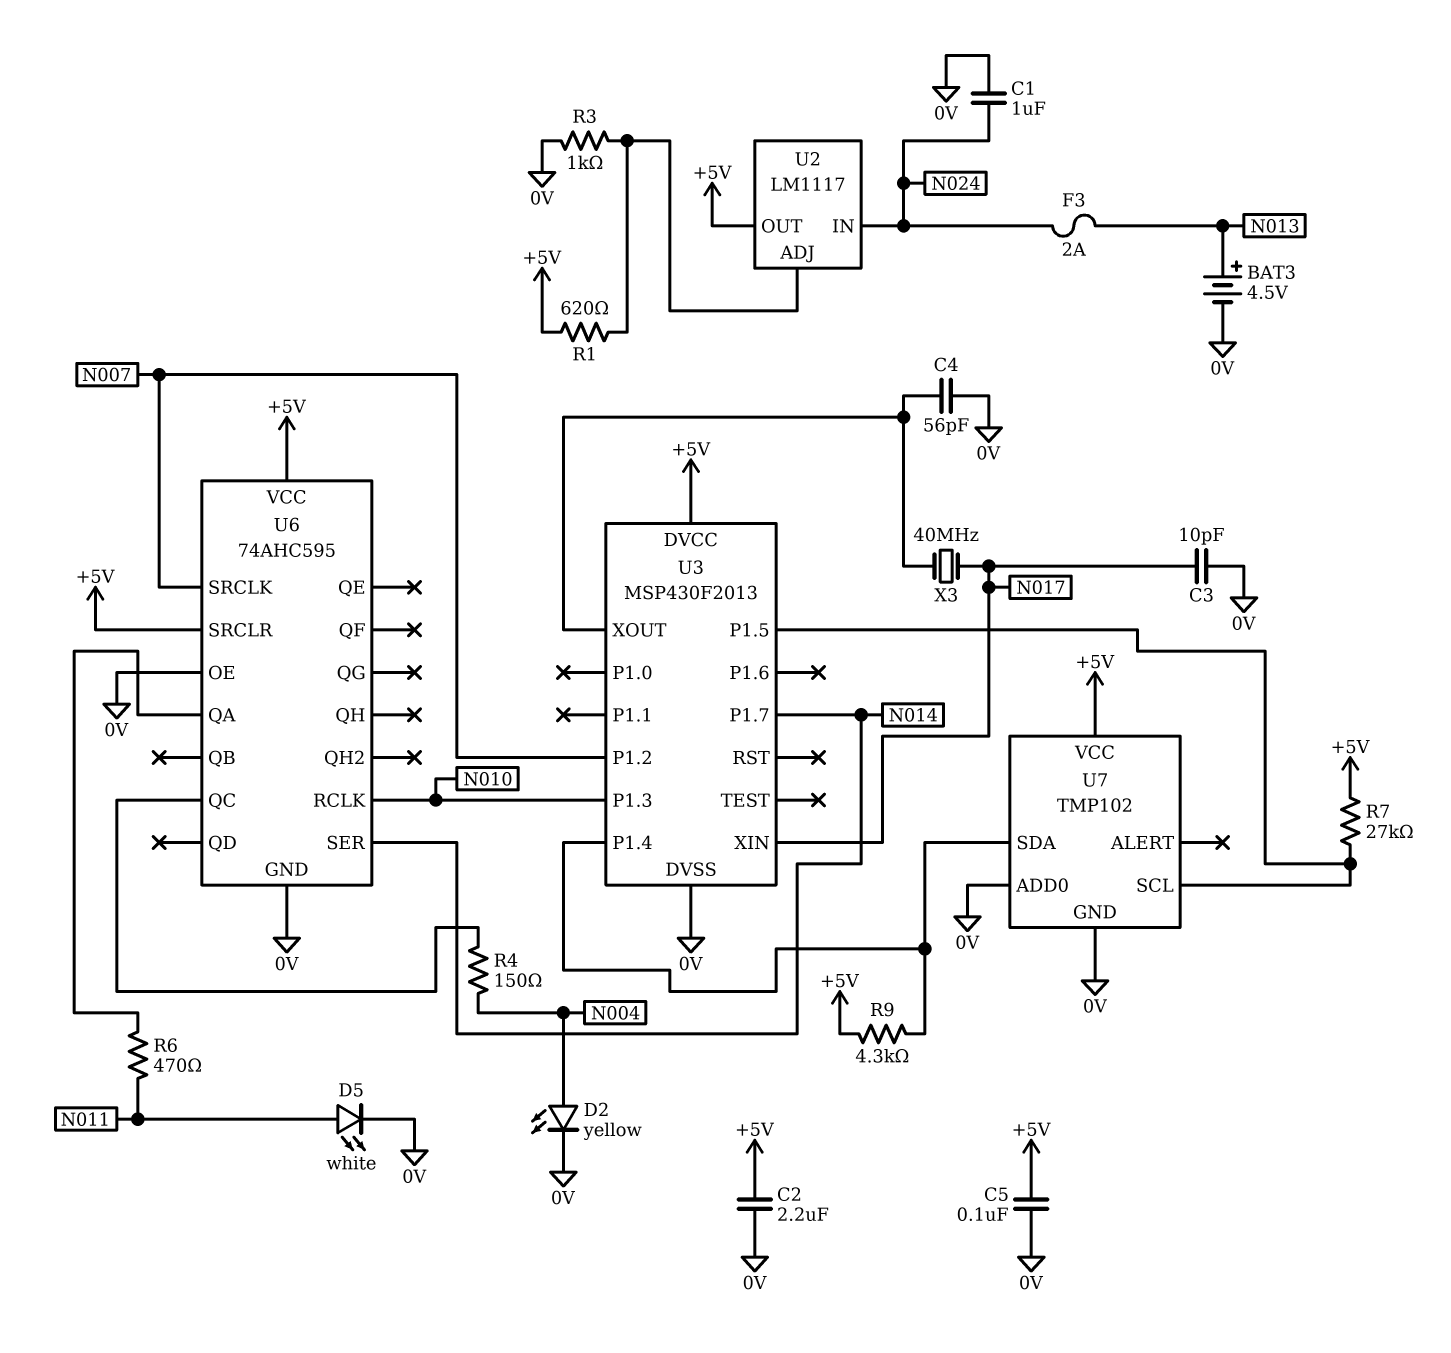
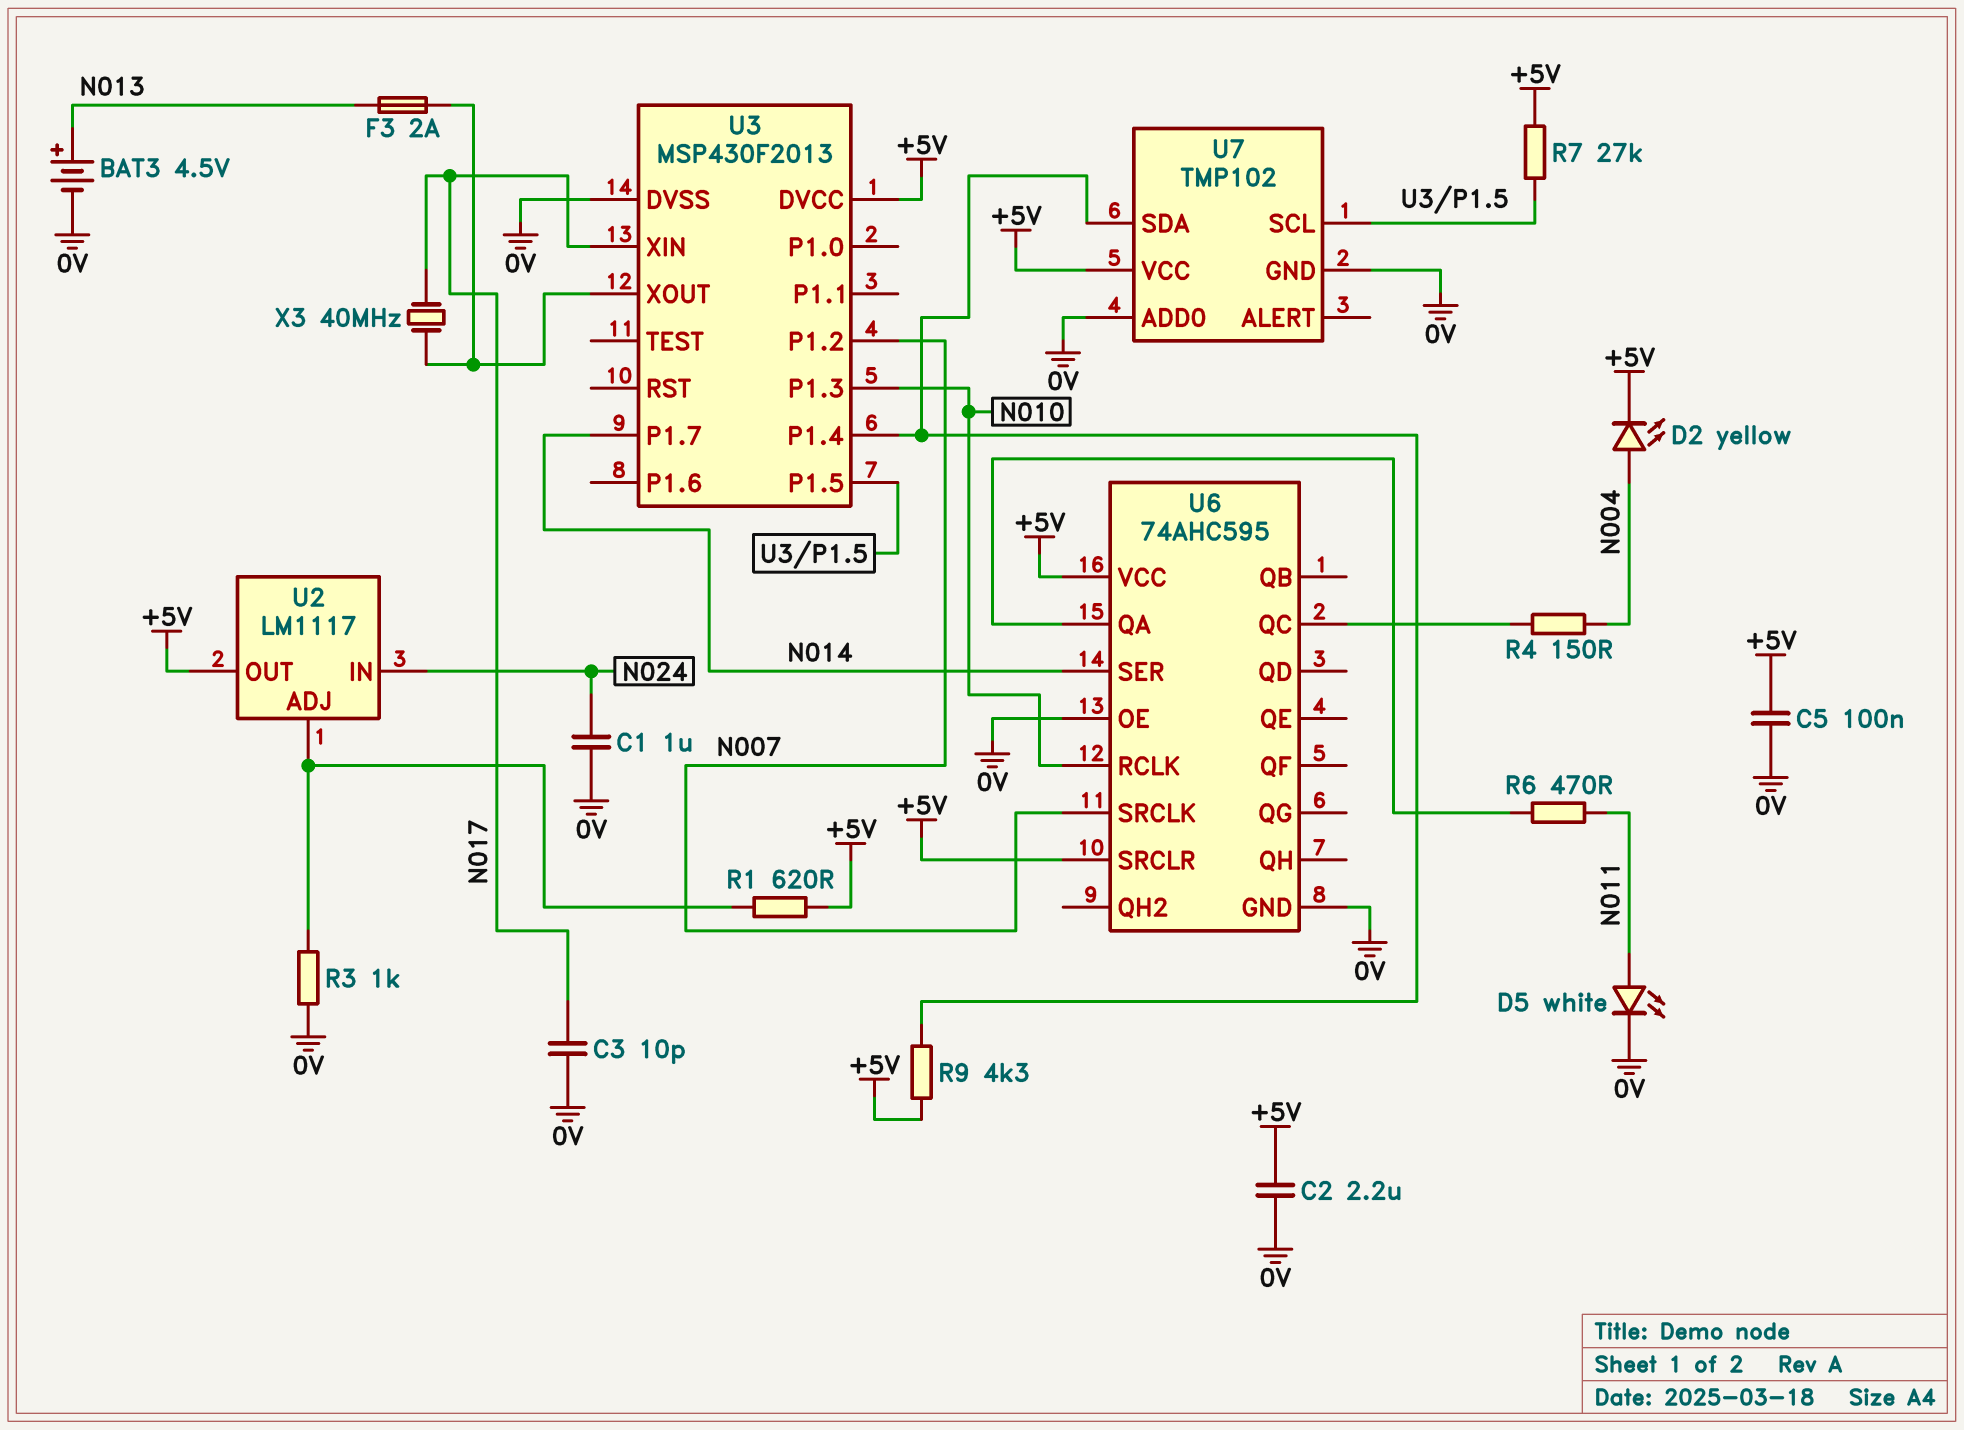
C4: 56pF (0V, U3/XOUT) -> none
D2: LED yellow (A N004, K 0V) -> LED yellow (A N004, K +5V)
F3: 2A (N013, N024) -> 2A (N013, U3/XOUT)

